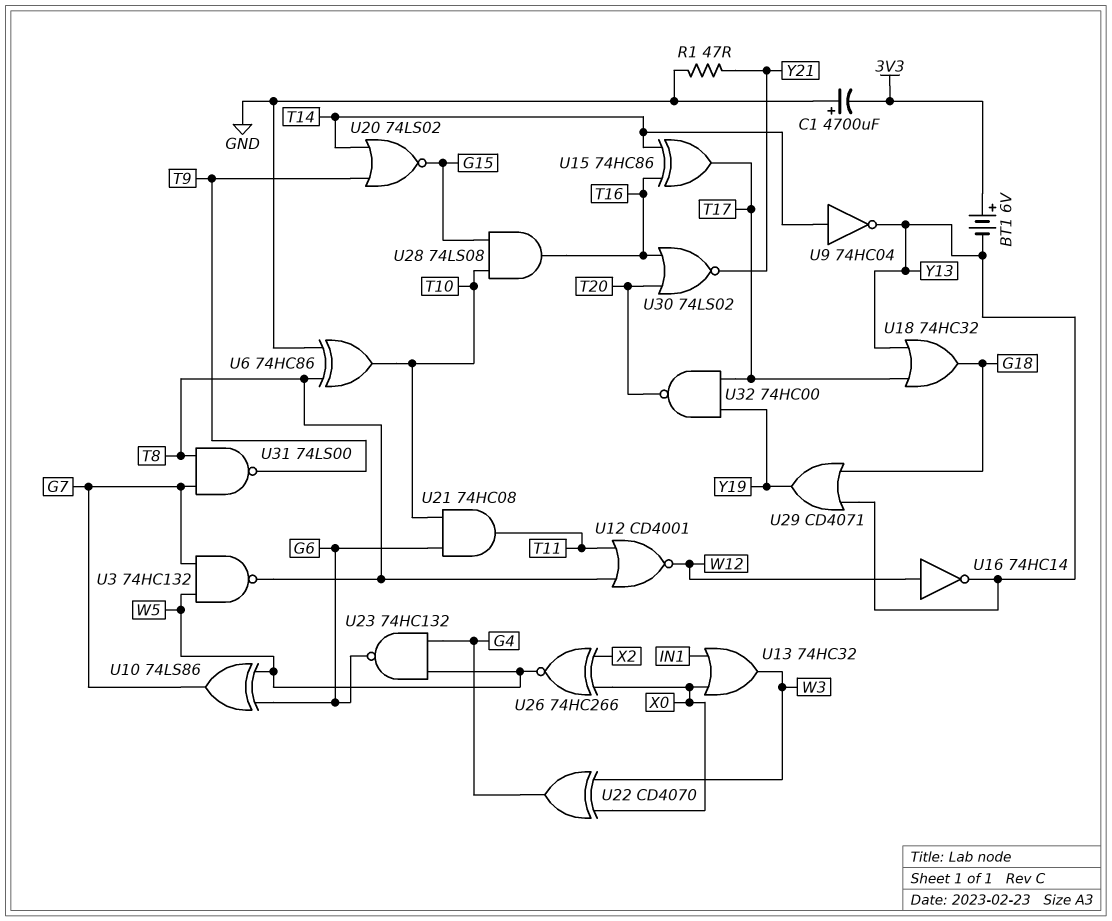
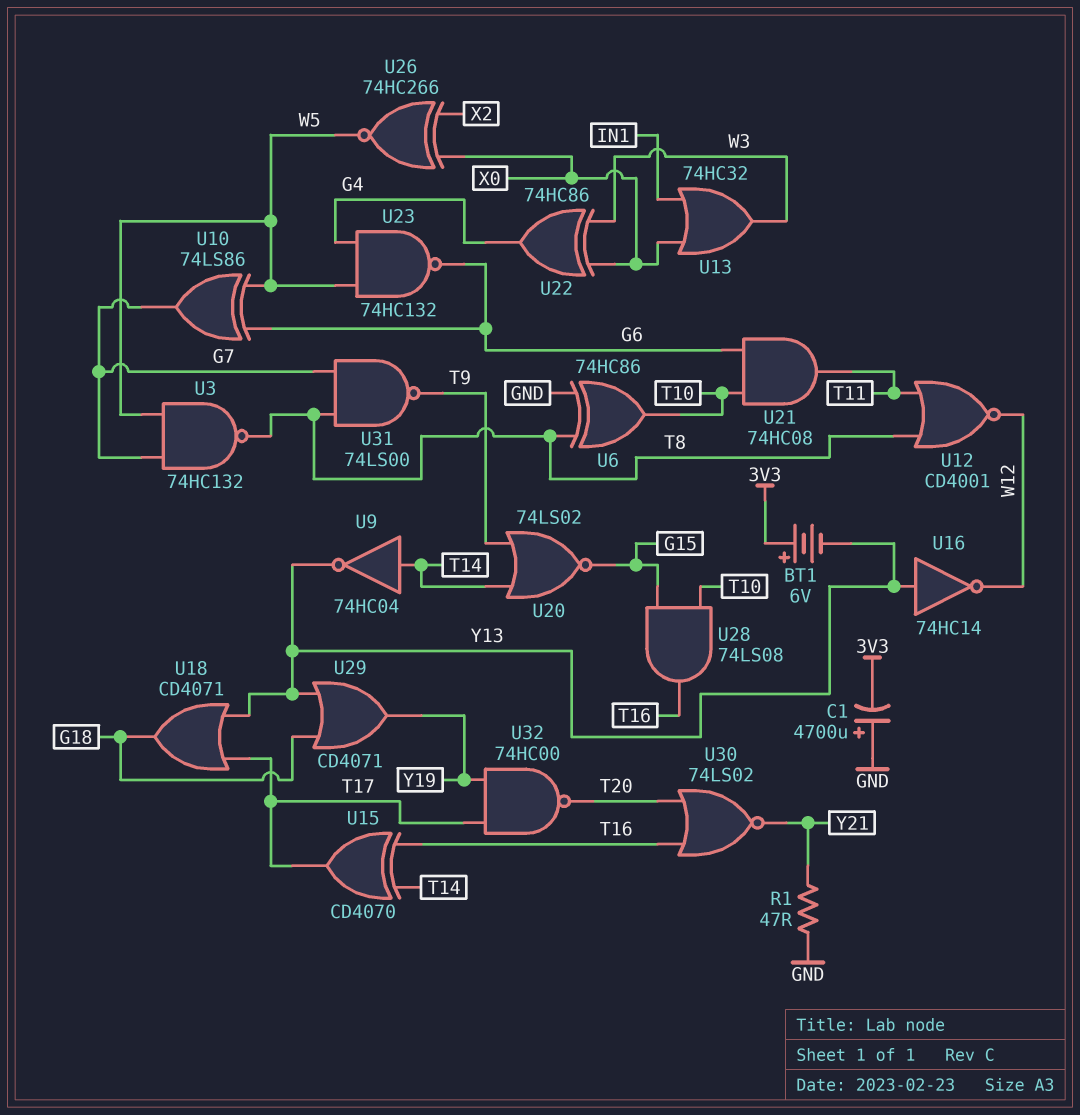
U15: XOR 74HC86 (in T14, in T16, out T17) -> XOR CD4070 (in T14, in T16, out T17)
U16: NOT 74HC14 (in W12, out Y13) -> NOT 74HC14 (in Y13, out W12)
U18: OR 74HC32 (in T17, in Y13, out G18) -> OR CD4071 (in T17, in Y13, out G18)
U22: XOR CD4070 (in W3, in X0, out G4) -> XOR 74HC86 (in W3, in X0, out G4)

